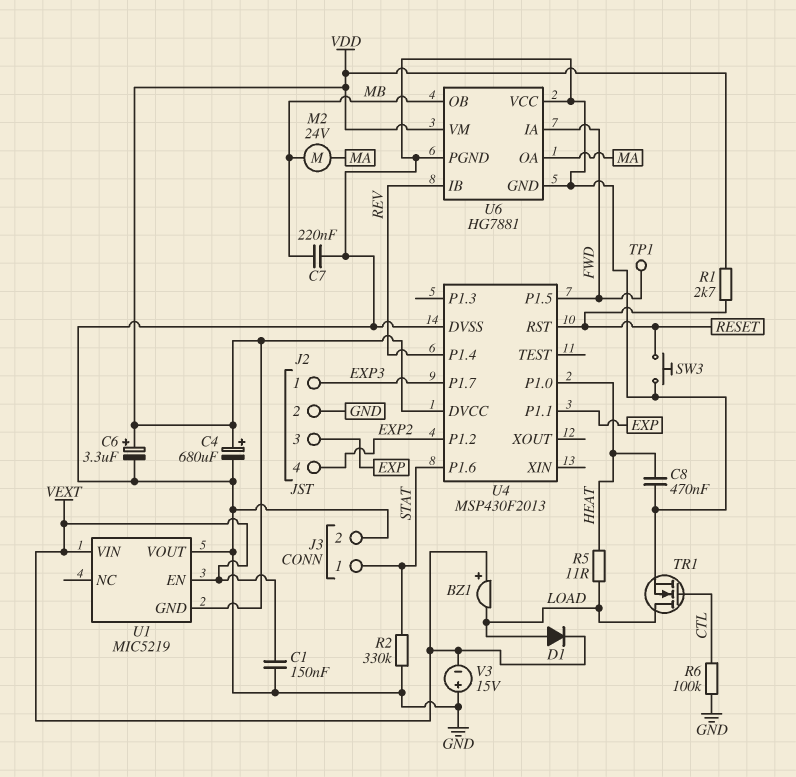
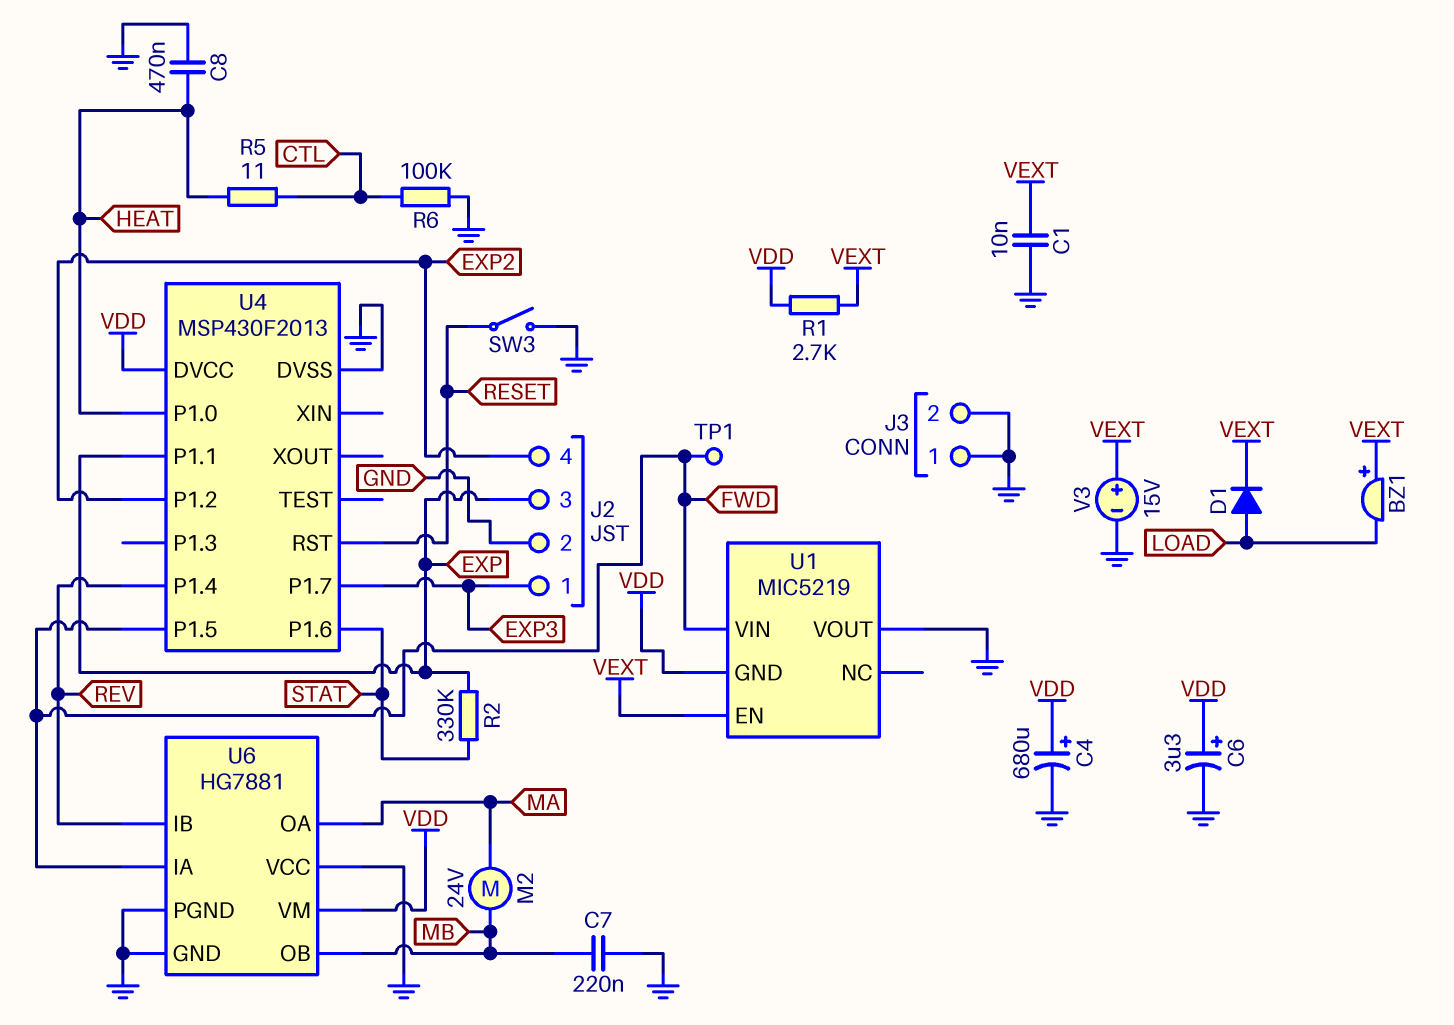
C1: 150nF (GND, VEXT) -> 10nF (GND, VEXT)
J3 pin 1: STAT -> GND
R1: 2.7k (RESET, VDD) -> 2.7k (VDD, VEXT)
R2: 330k (GND, STAT) -> 330k (EXP, STAT)
R5: 11 (HEAT, LOAD) -> 11 (CTL, HEAT)
SW3: button (GND, RESET) -> switch (GND, RESET)
TR1: NMOS (G CTL, D LOAD, S GND) -> none
U1 pin VIN: VEXT -> FWD
V3: 15V (plus GND, minus VEXT) -> 15V (plus VEXT, minus GND)

